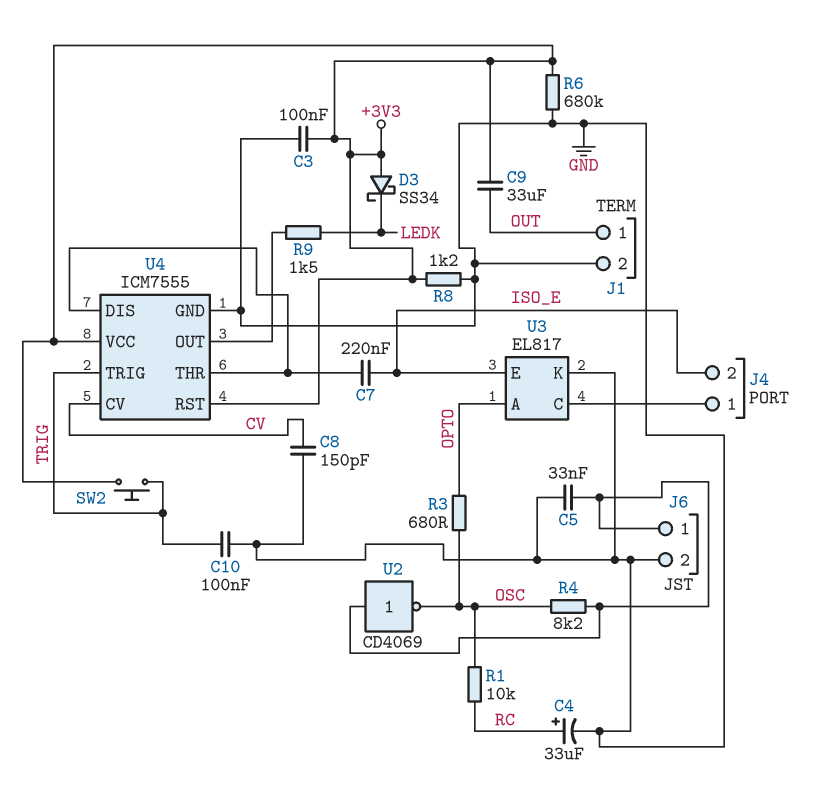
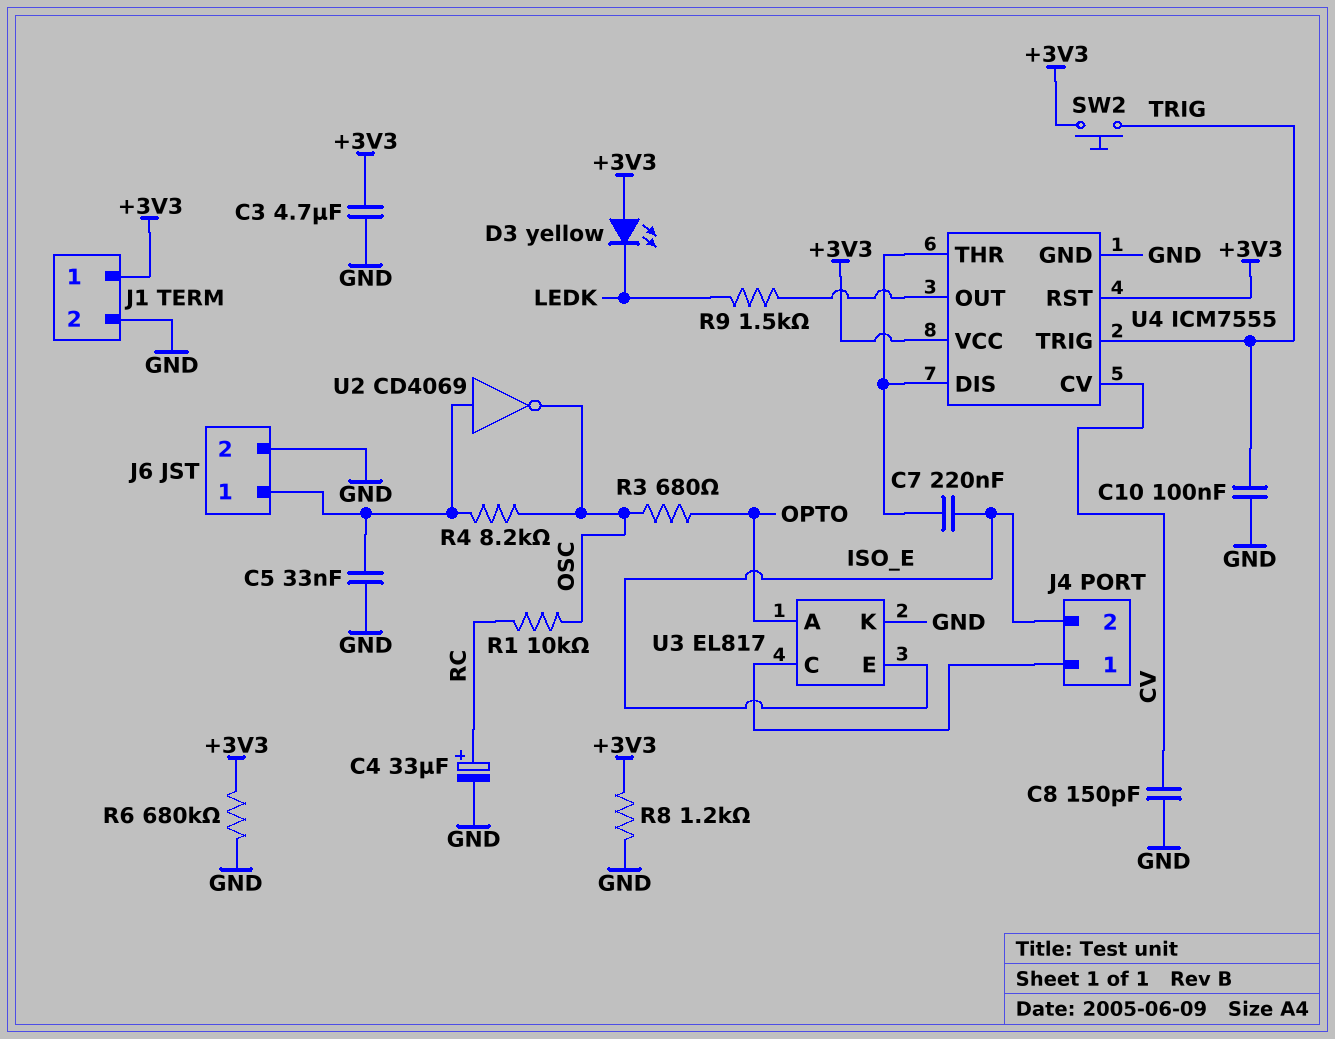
C3: 100nF (+3V3, GND) -> 4.7uF (+3V3, GND)
C9: 33uF (+3V3, OUT) -> none
D3: schottky SS34 (A +3V3, K LEDK) -> LED yellow (A +3V3, K LEDK)
J1 pin 1: OUT -> +3V3

